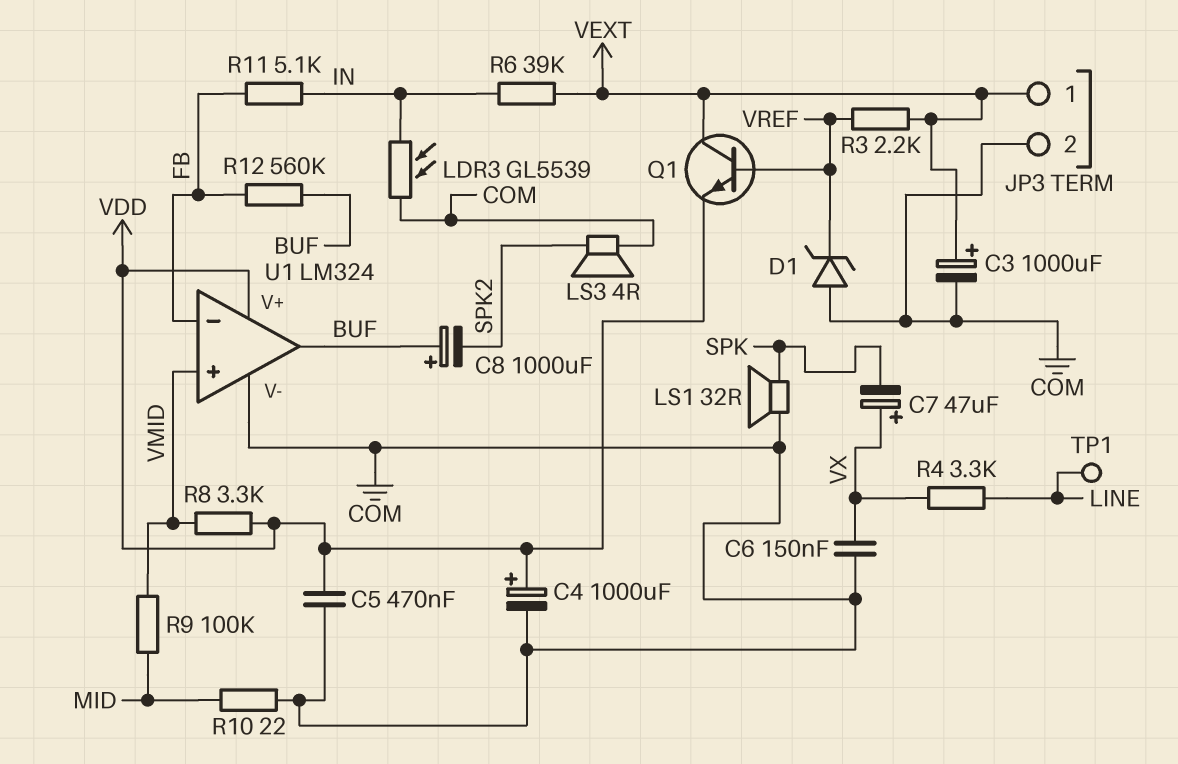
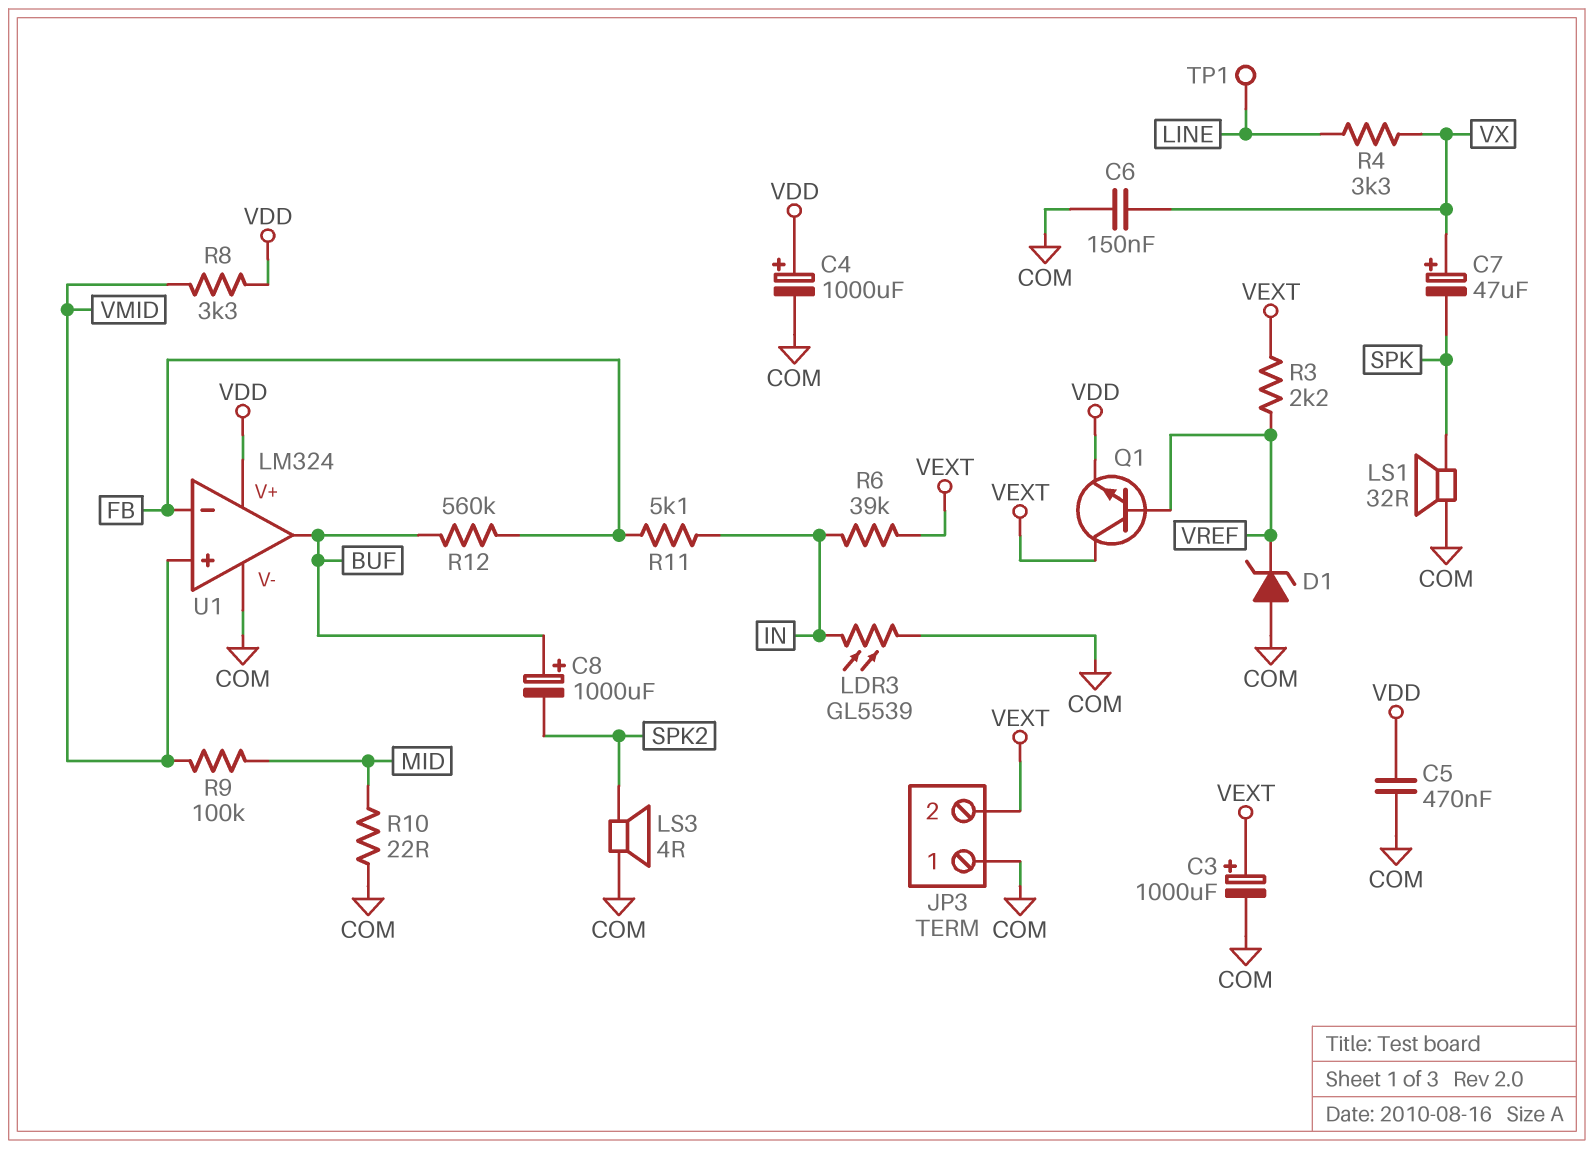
JP3 pin 1: VEXT -> COM
JP3 pin 2: COM -> VEXT

